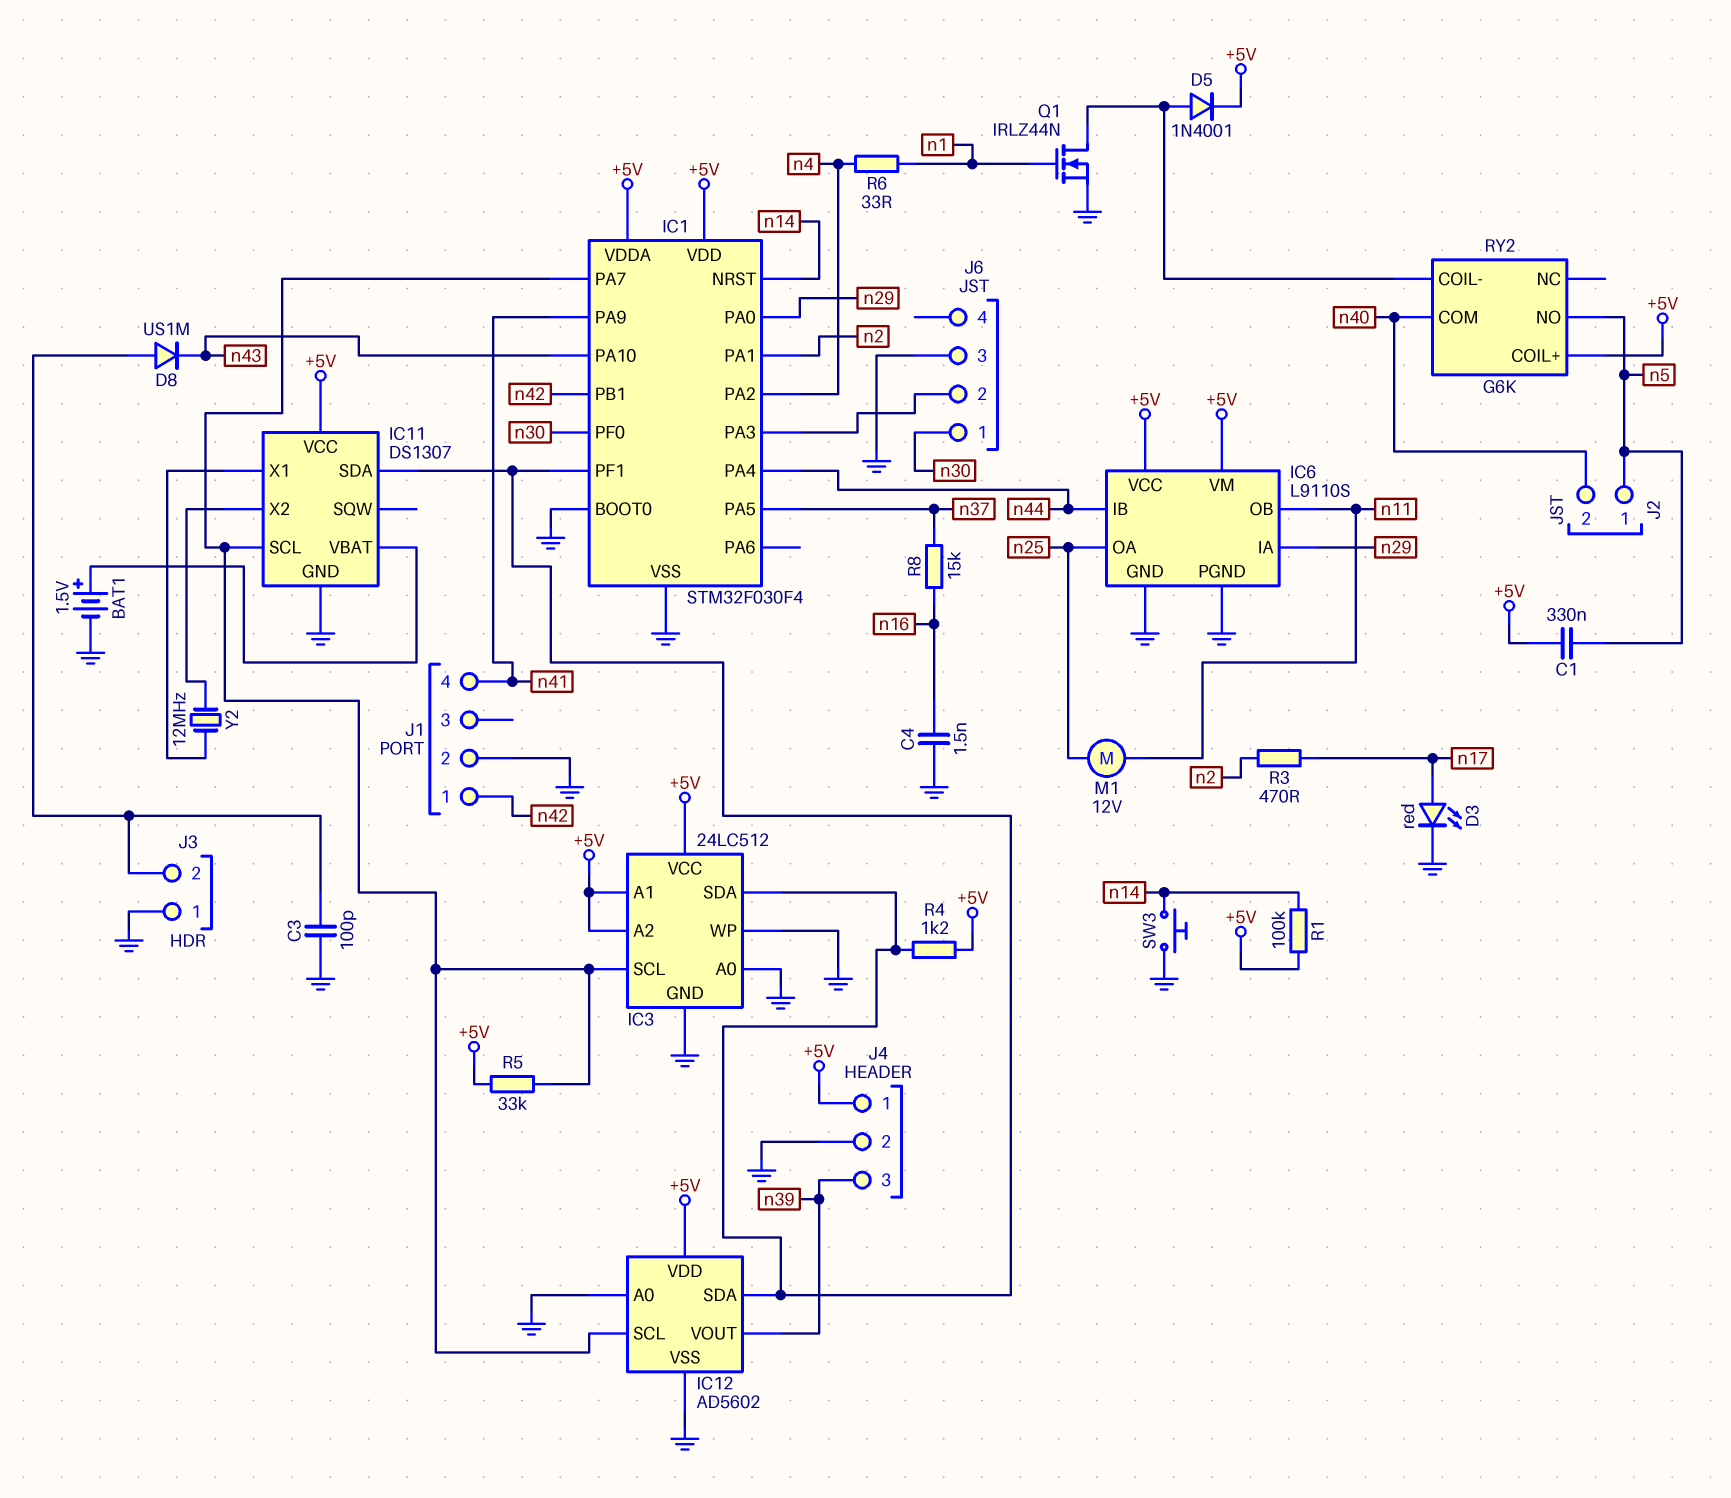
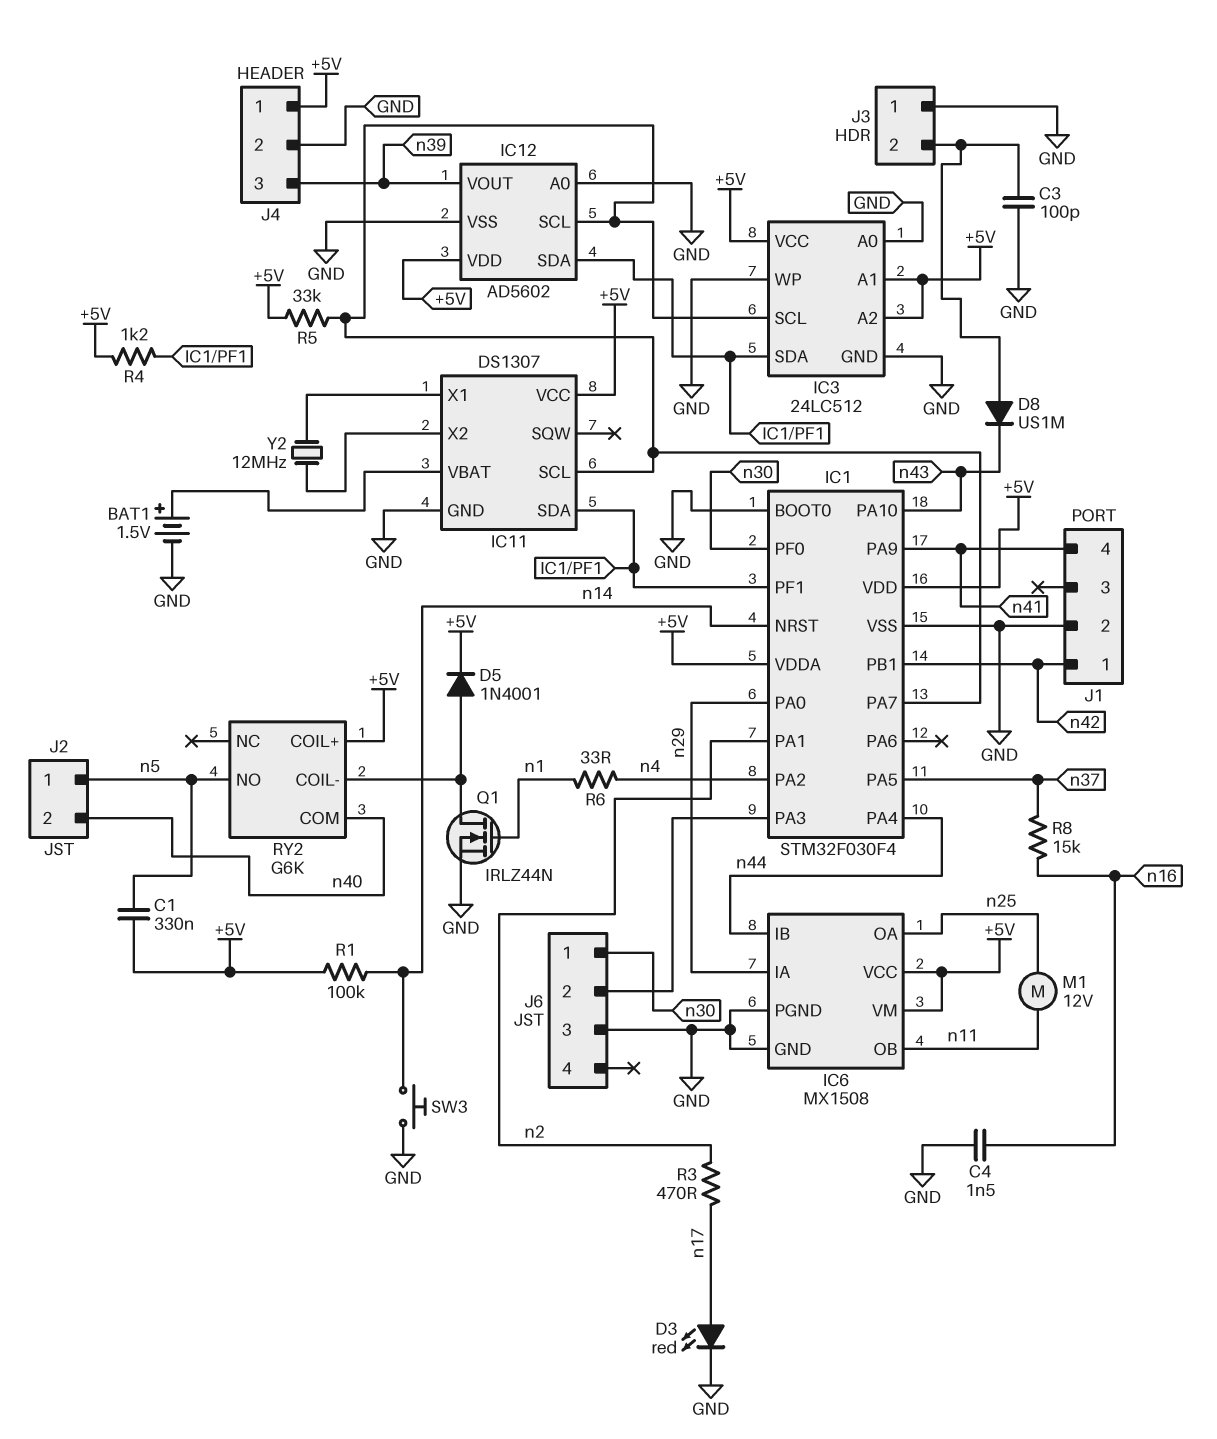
IC6: L9110S -> MX1508

